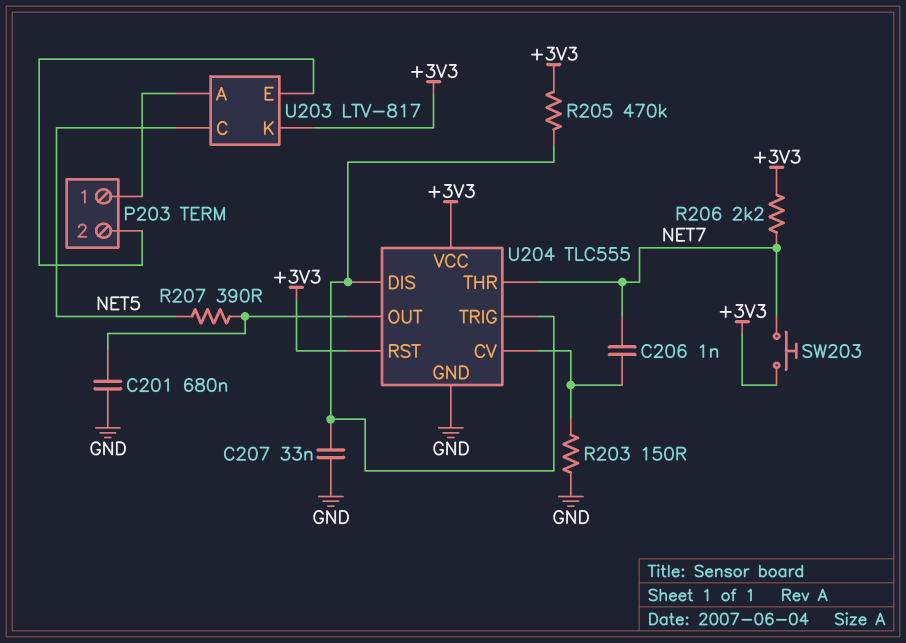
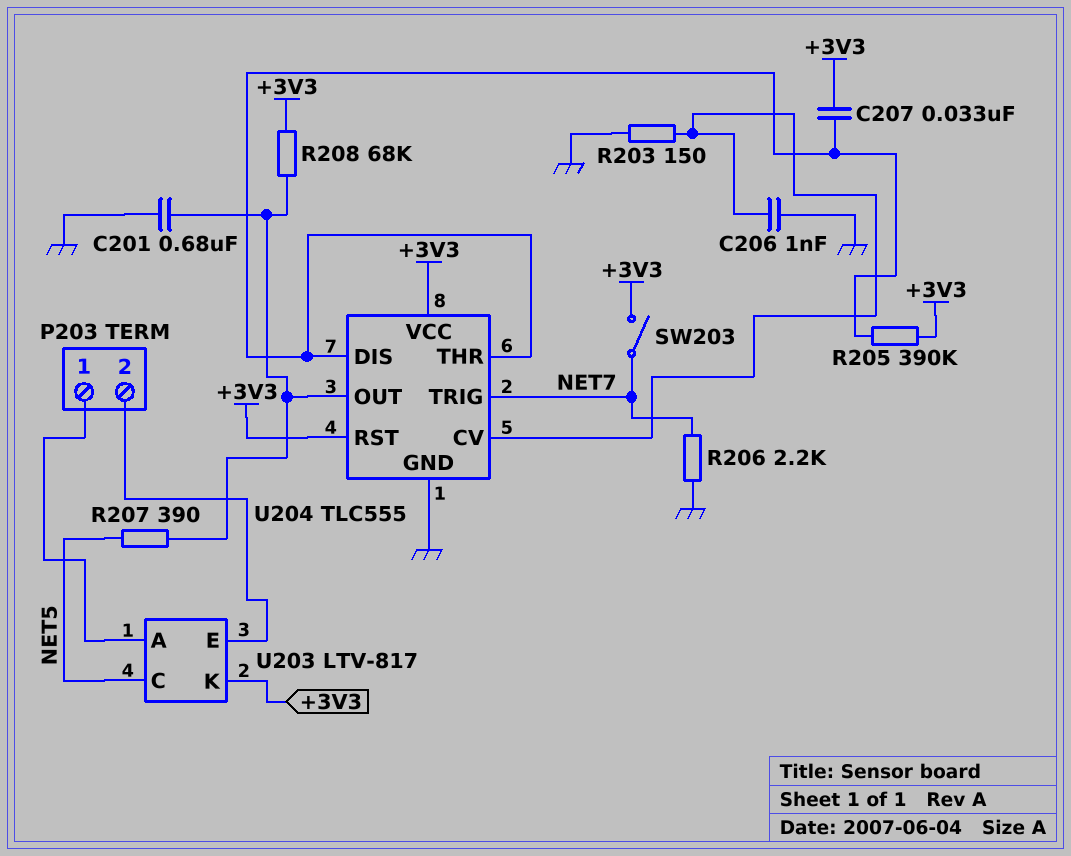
C206: 1nF (NET7, U204/CV) -> 1nF (GND, U204/CV)
C207: 33nF (GND, U204/DIS) -> 33nF (+3V3, U204/DIS)
R205: 470k (+3V3, U204/DIS) -> 390k (+3V3, U204/DIS)
R206: 2.2k (+3V3, NET7) -> 2.2k (GND, NET7)
R208: none -> 68k (+3V3, U204/OUT)
SW203: button (+3V3, NET7) -> switch (+3V3, NET7)
U204 pin THR: NET7 -> U204/DIS
U204 pin TRIG: U204/DIS -> NET7

